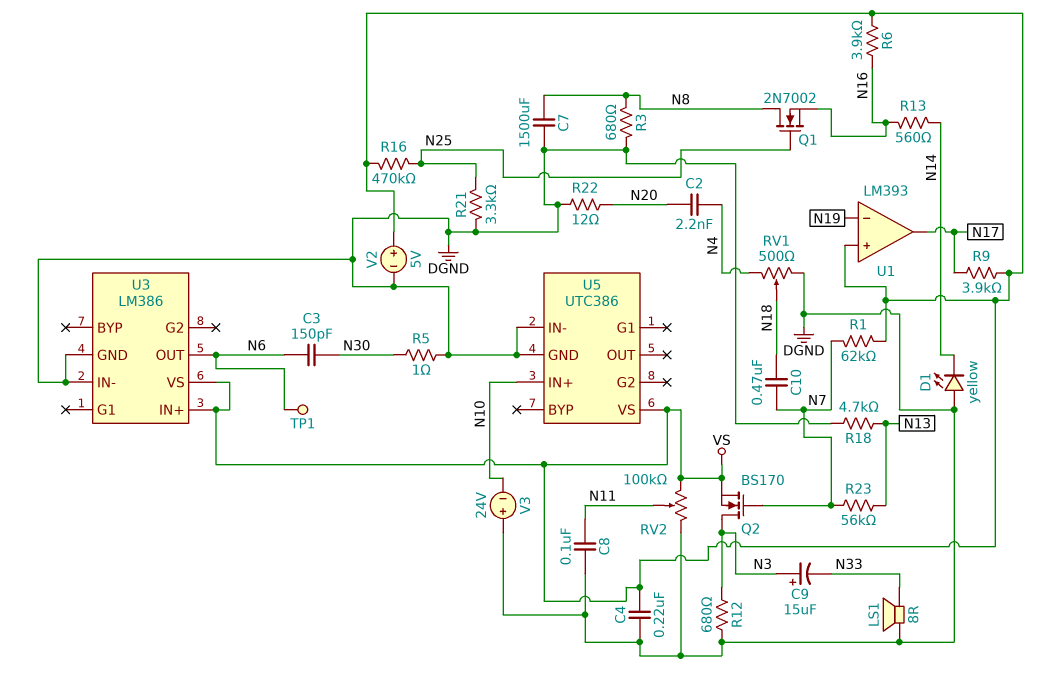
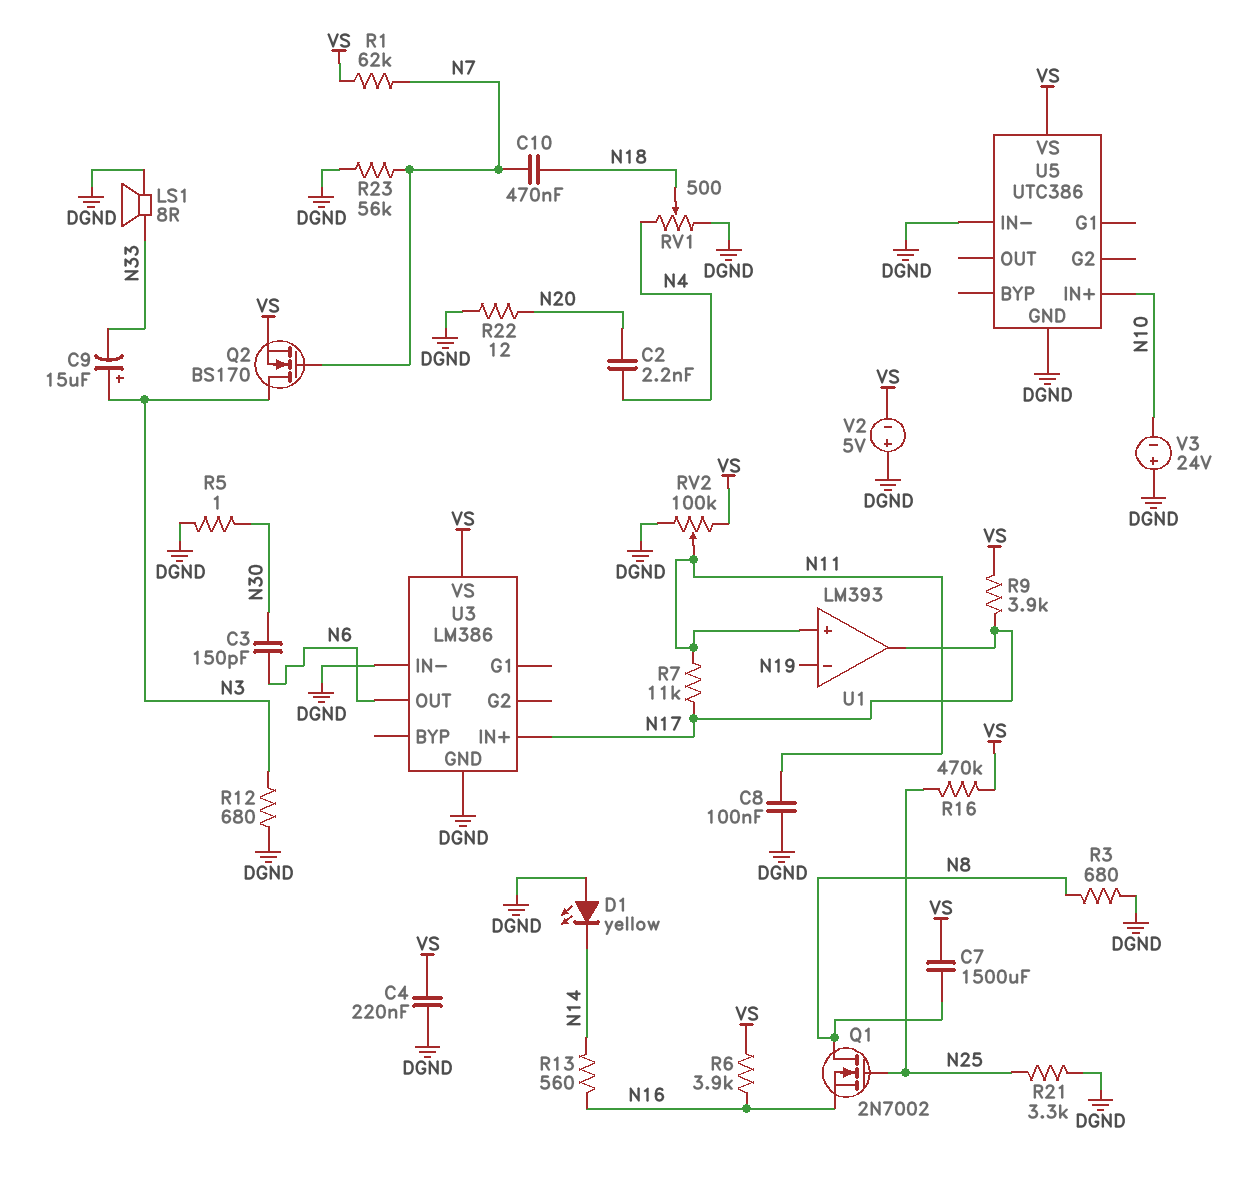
C7: 1500uF (DGND, N8) -> 1500uF (N8, VS)
R7: none -> 11k (N11, N17)
R18: 4.7k (DGND, N13) -> none
R23: 56k (N7, N13) -> 56k (DGND, N7)
TP1: test point (N6) -> none
U1 pin in+: VS -> N11
U3 pin IN+: VS -> N17
V2: 5V (plus VS, minus DGND) -> 5V (plus DGND, minus VS)

